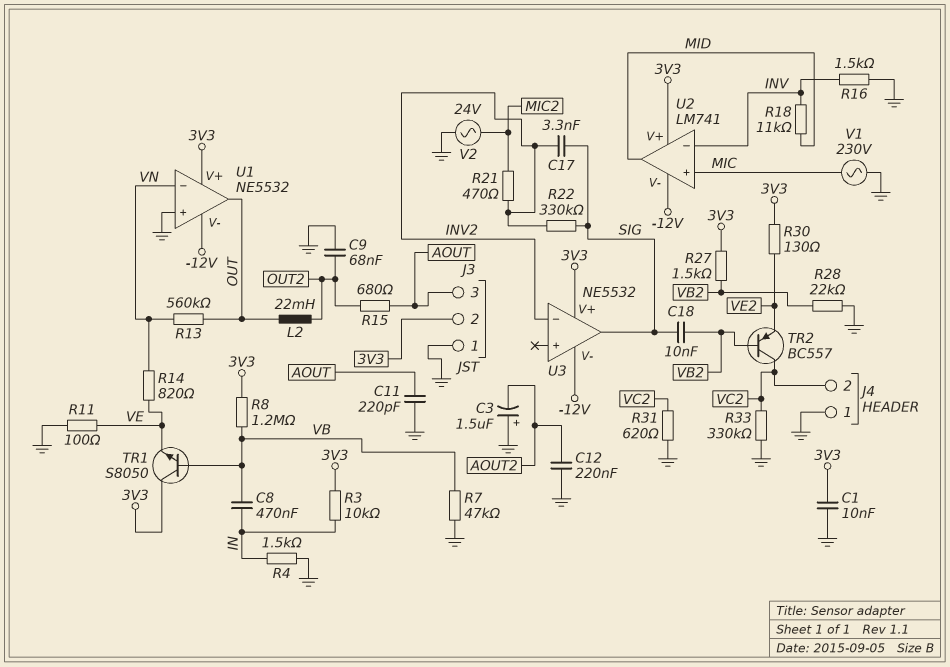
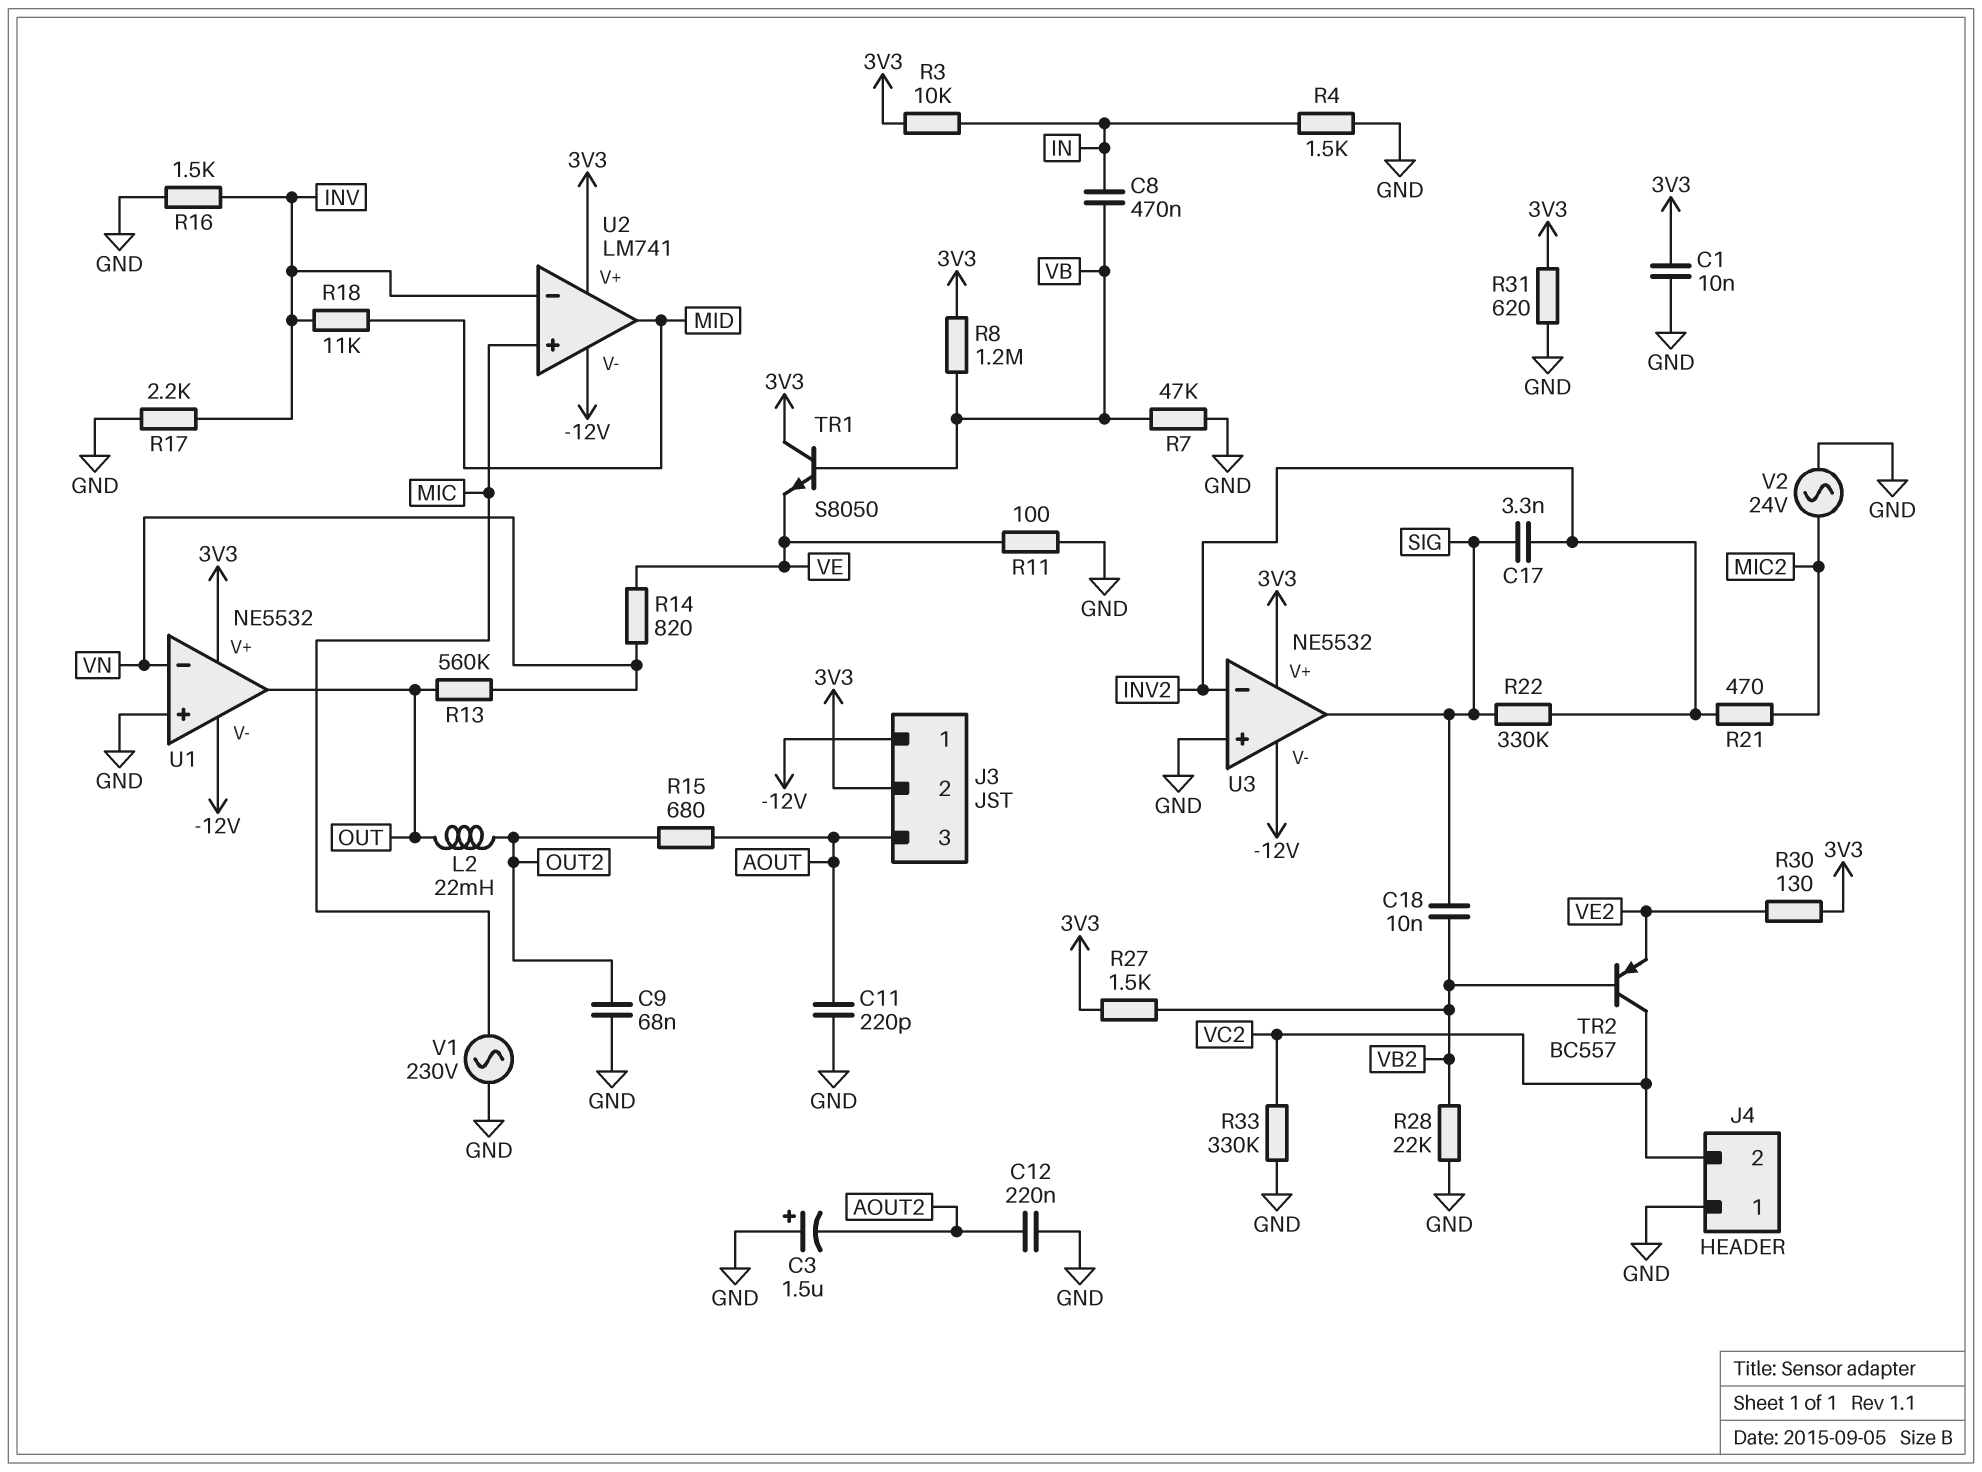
J3 pin 1: GND -> -12V
R17: none -> 2.2k (GND, INV)
R31: 620 (GND, VC2) -> 620 (3V3, GND)
U3 pin in+: none -> GND

